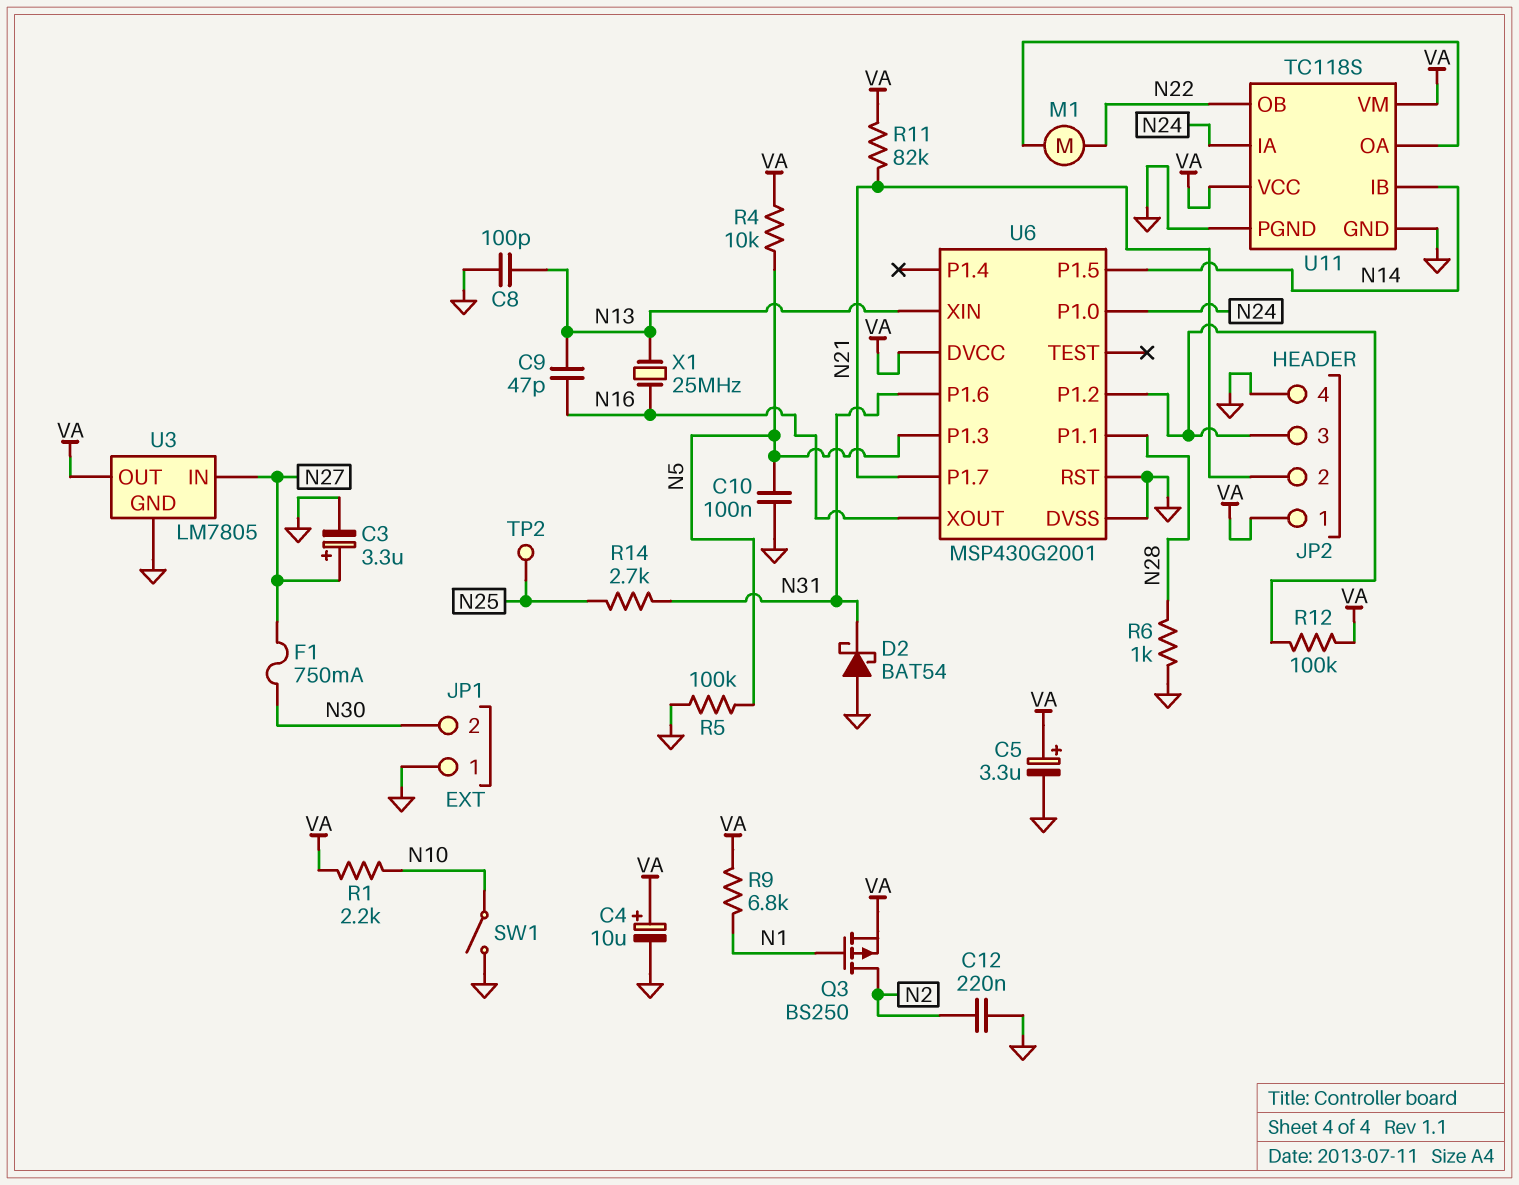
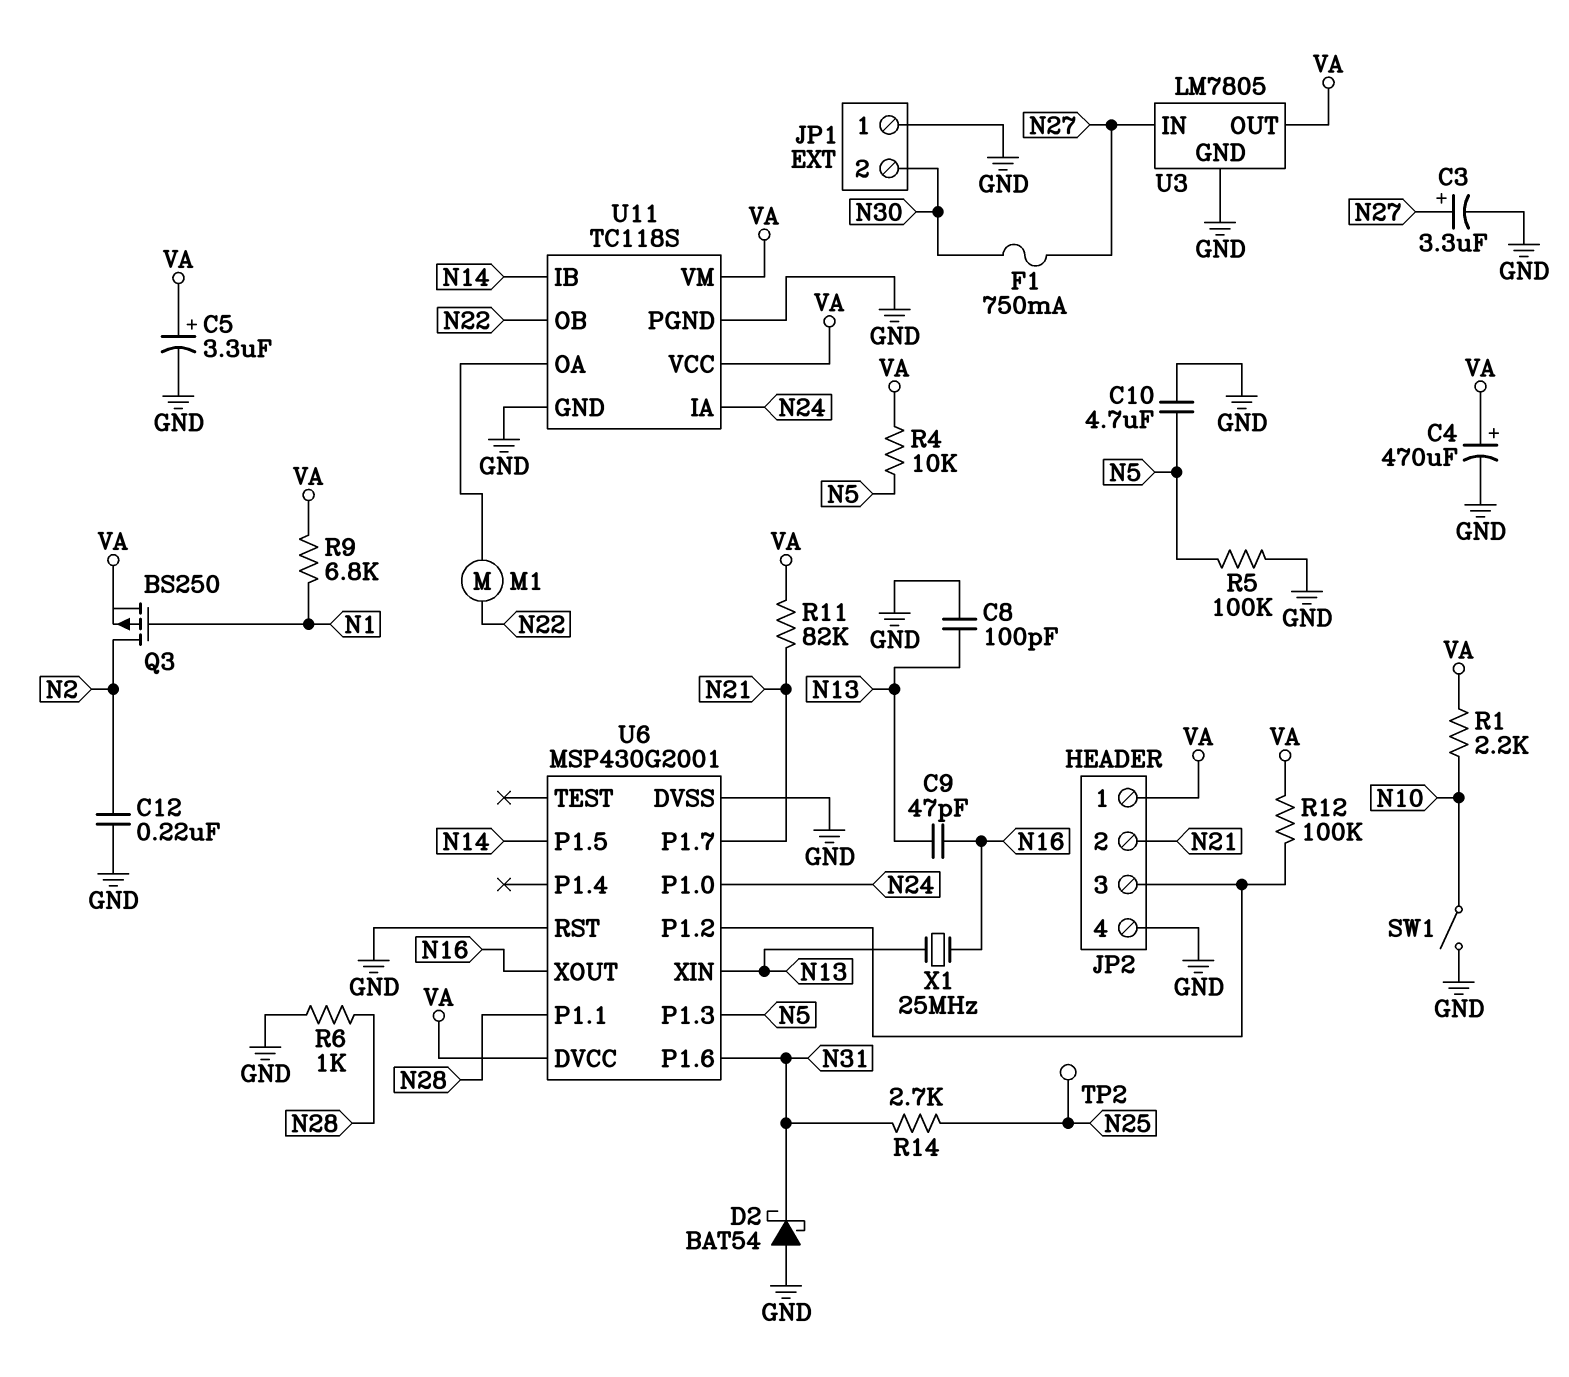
C4: 10uF (plus VA, minus GND) -> 470uF (plus VA, minus GND)
C10: 100nF (GND, N5) -> 4.7uF (GND, N5)

